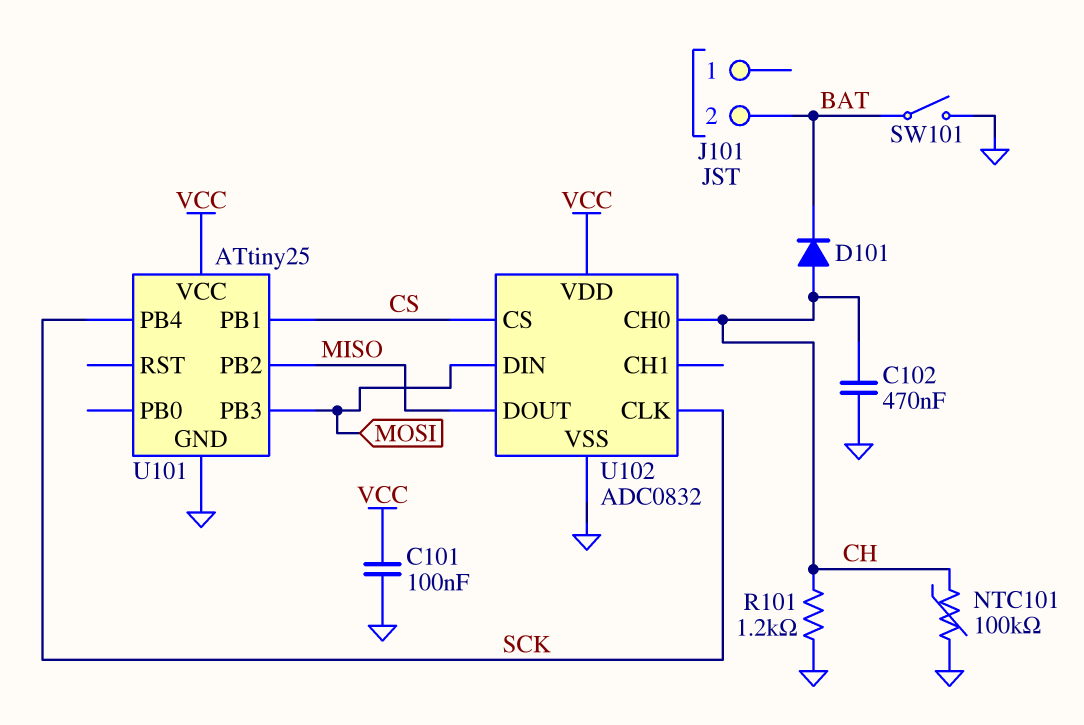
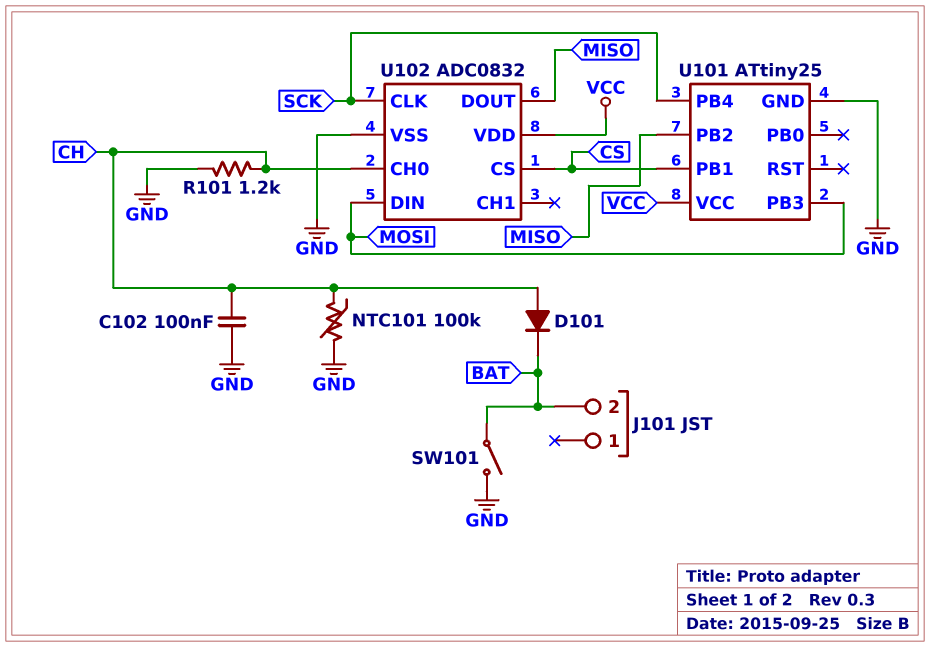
C101: 100nF (GND, VCC) -> none
C102: 470nF (CH, GND) -> 100nF (CH, GND)

